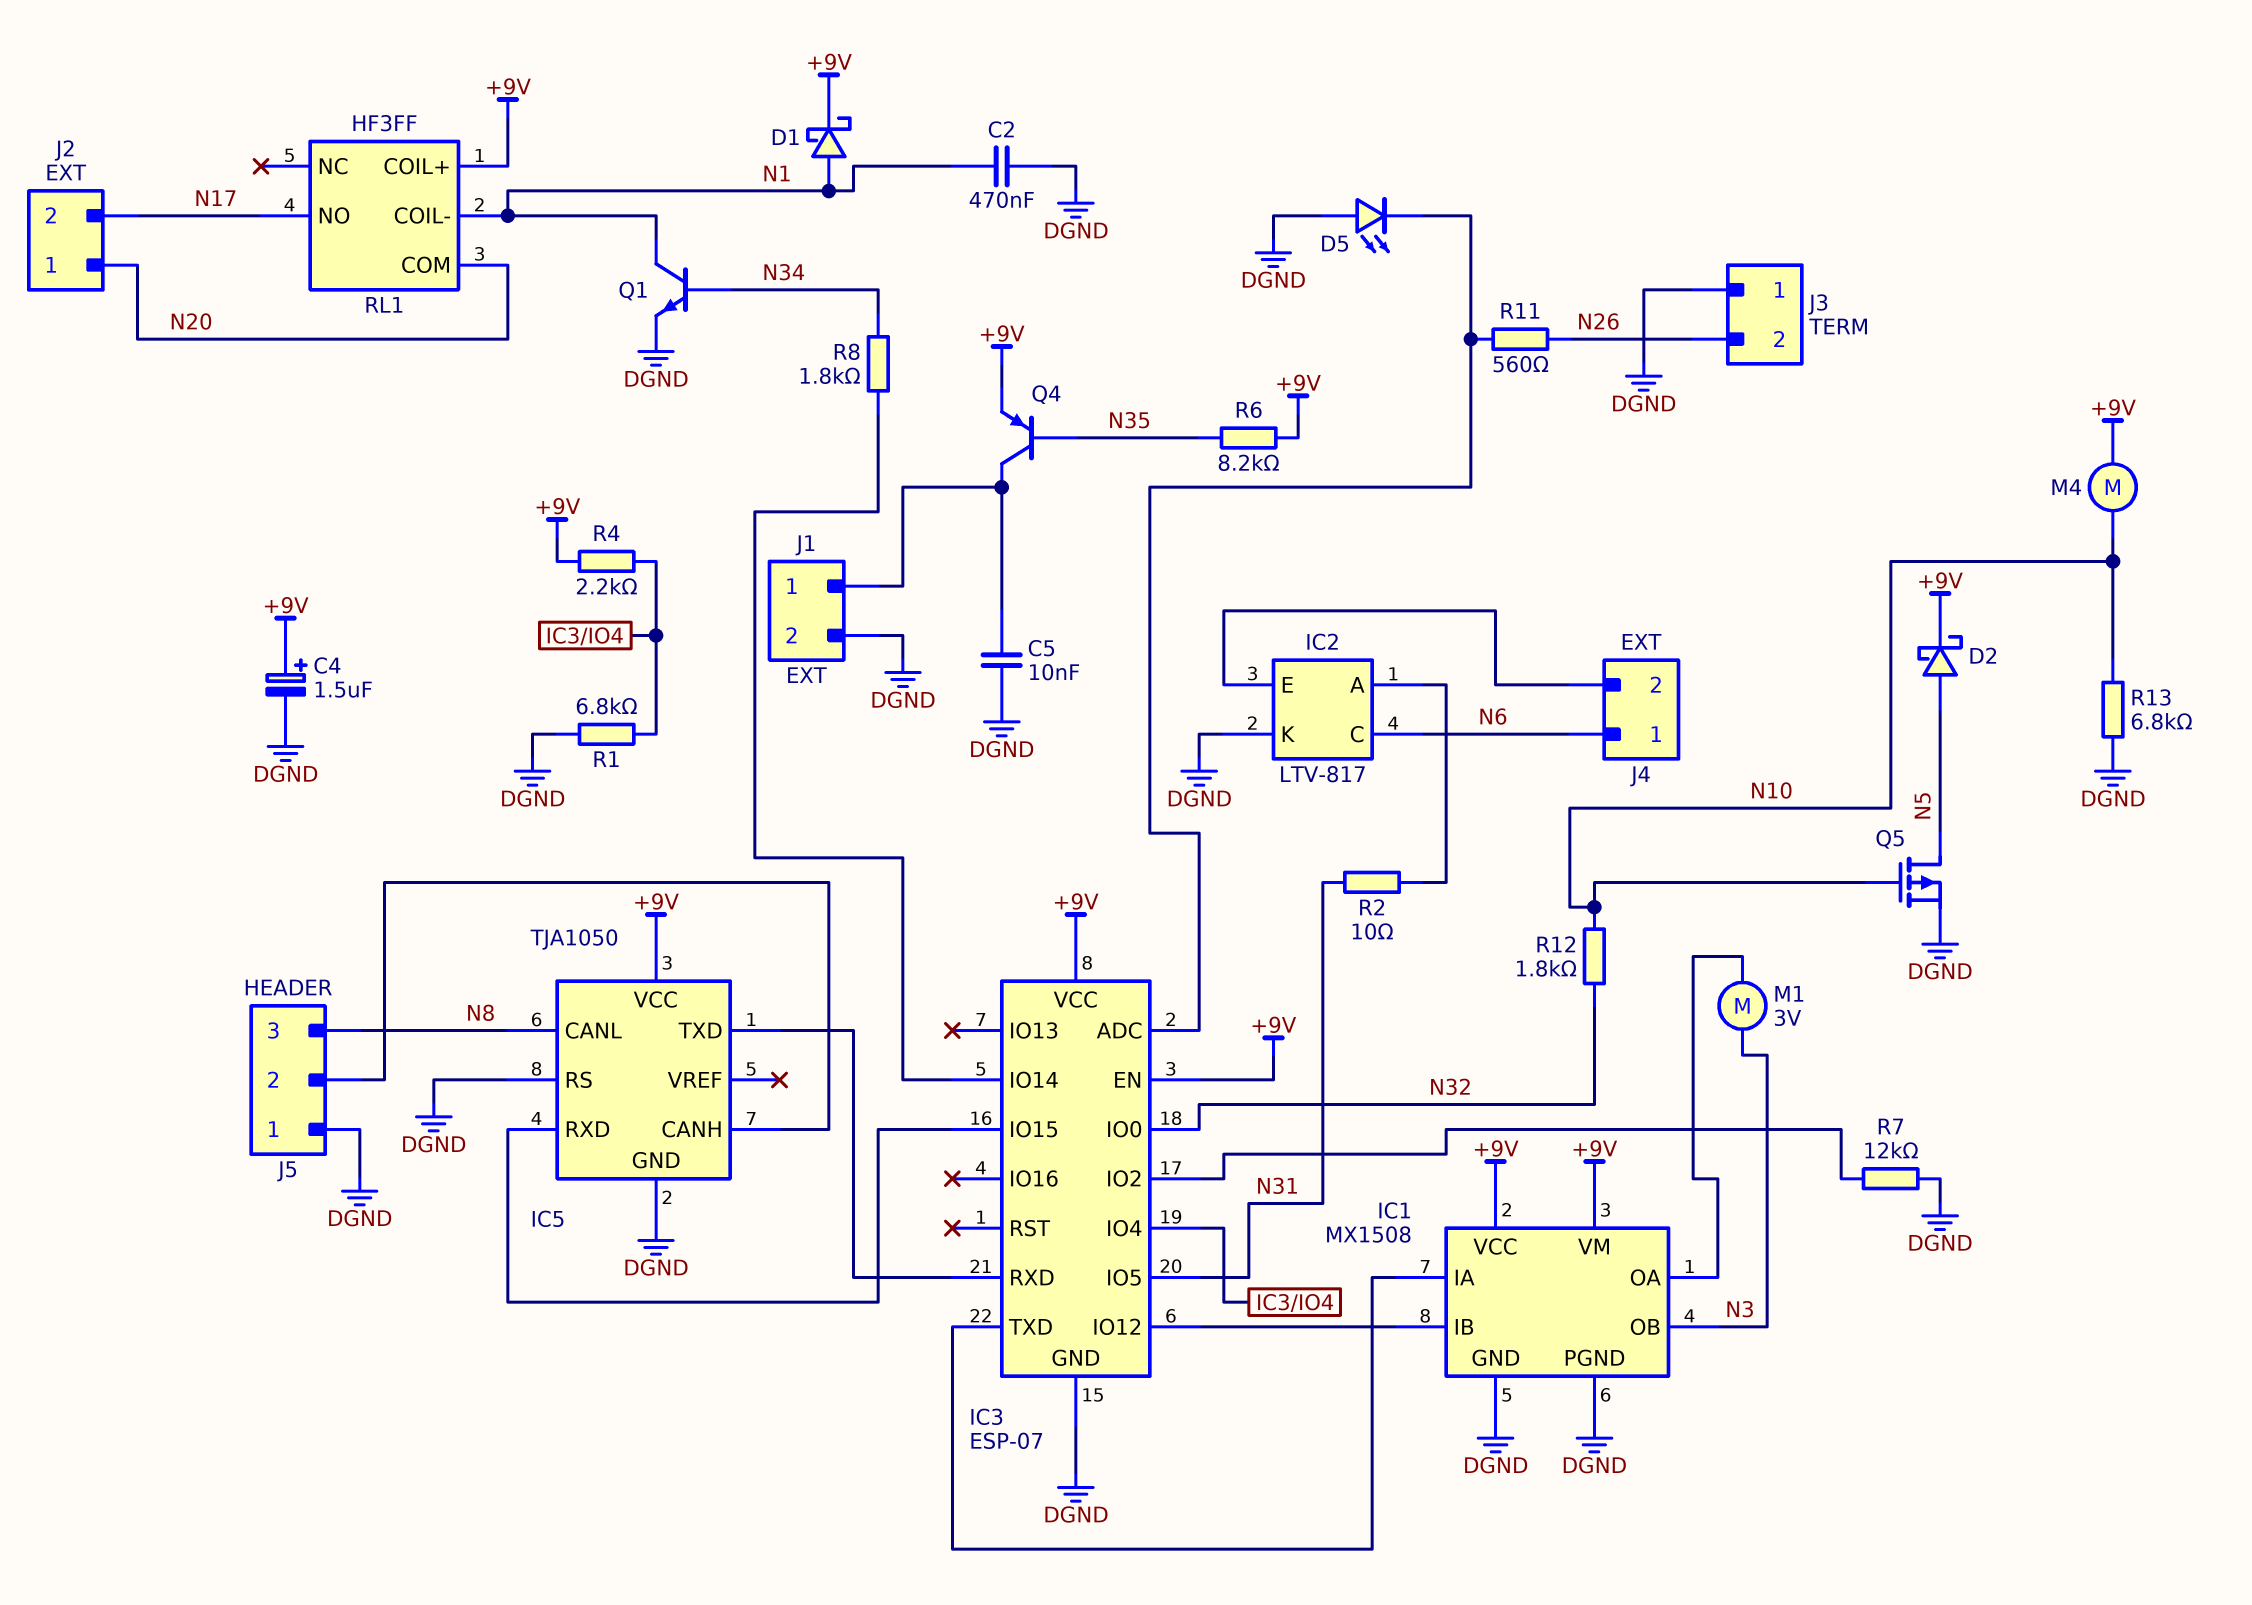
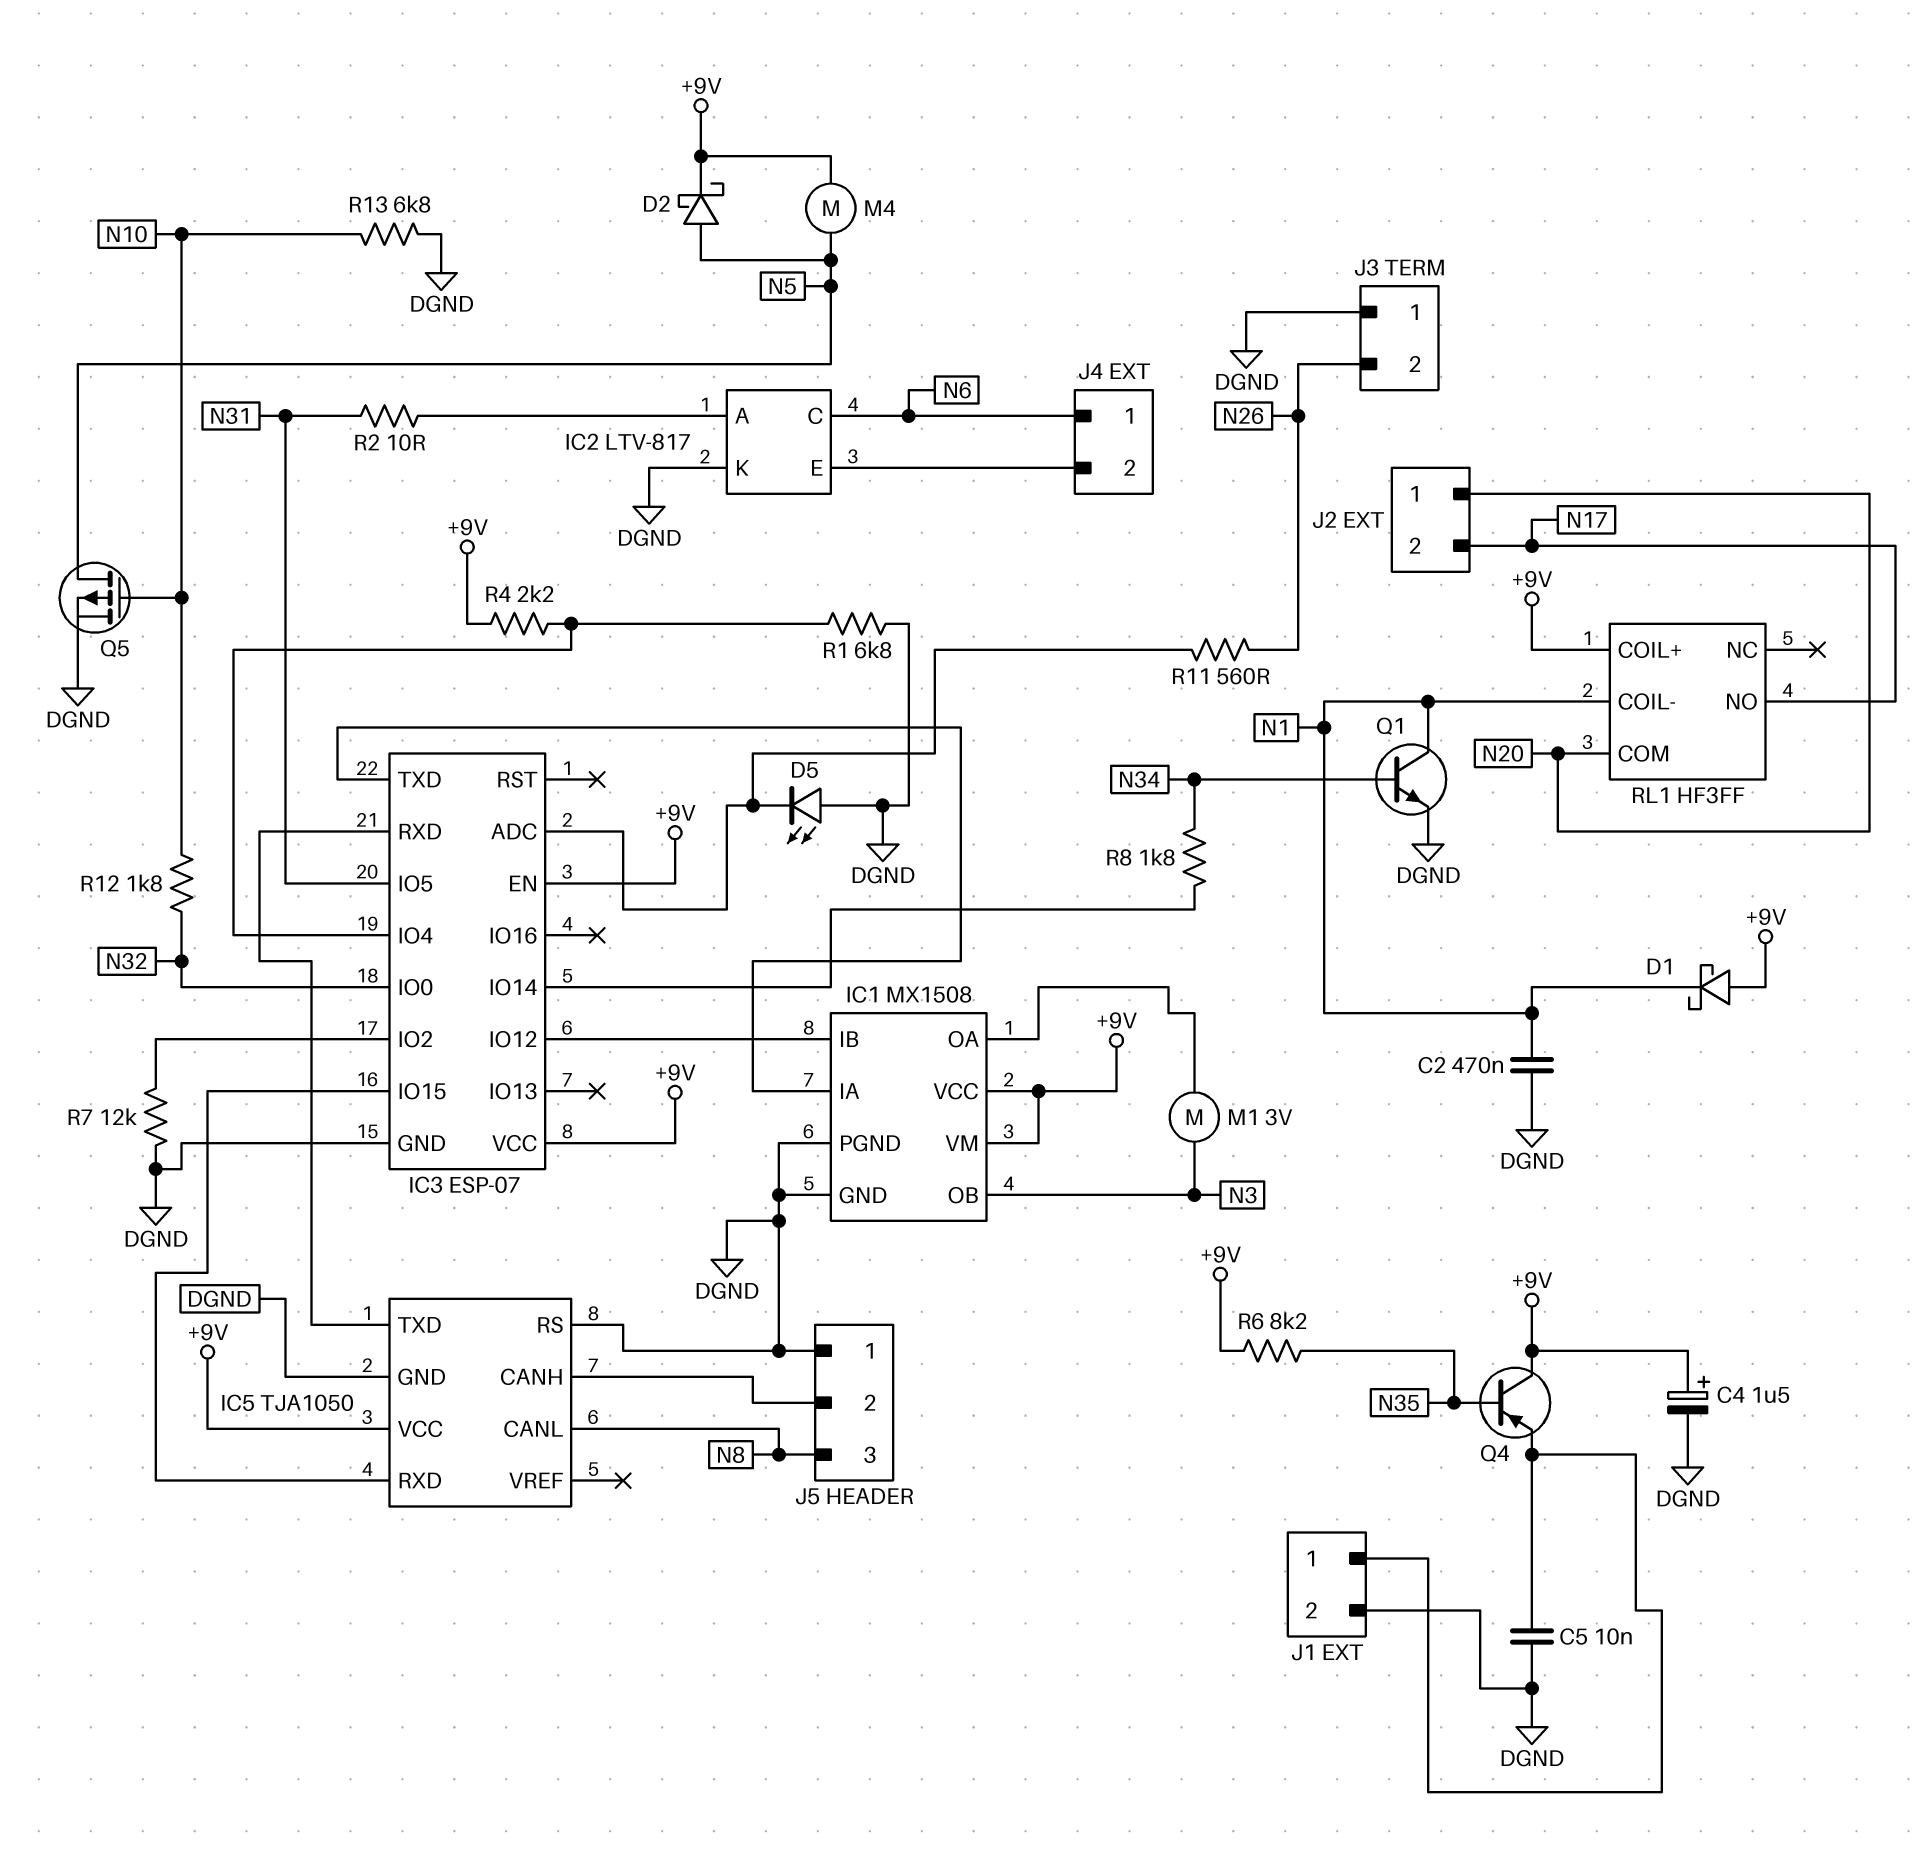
D1: schottky (A N1, K +9V) -> schottky (A +9V, K N1)
M4: motor (+9V, N10) -> motor (+9V, N5)
Q4: PNP (B N35, C J1/1, E +9V) -> PNP (B N35, C +9V, E J1/1)

